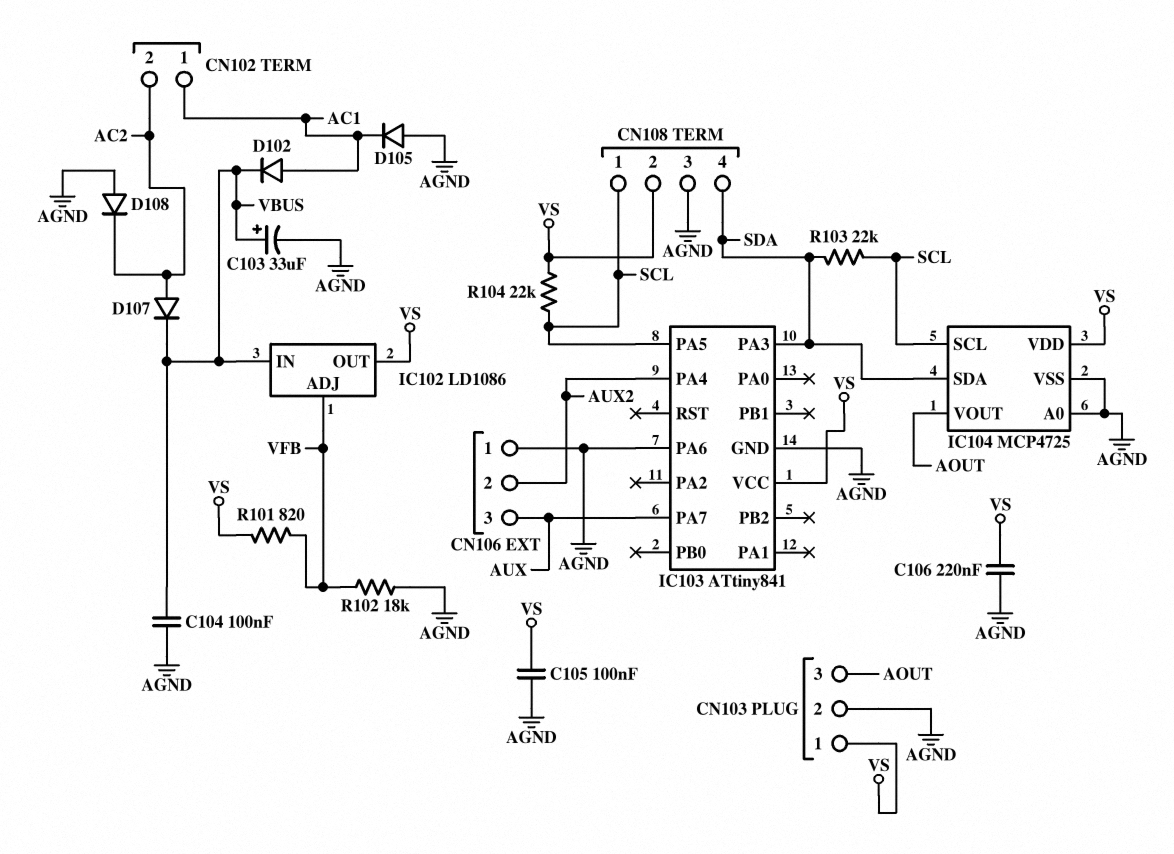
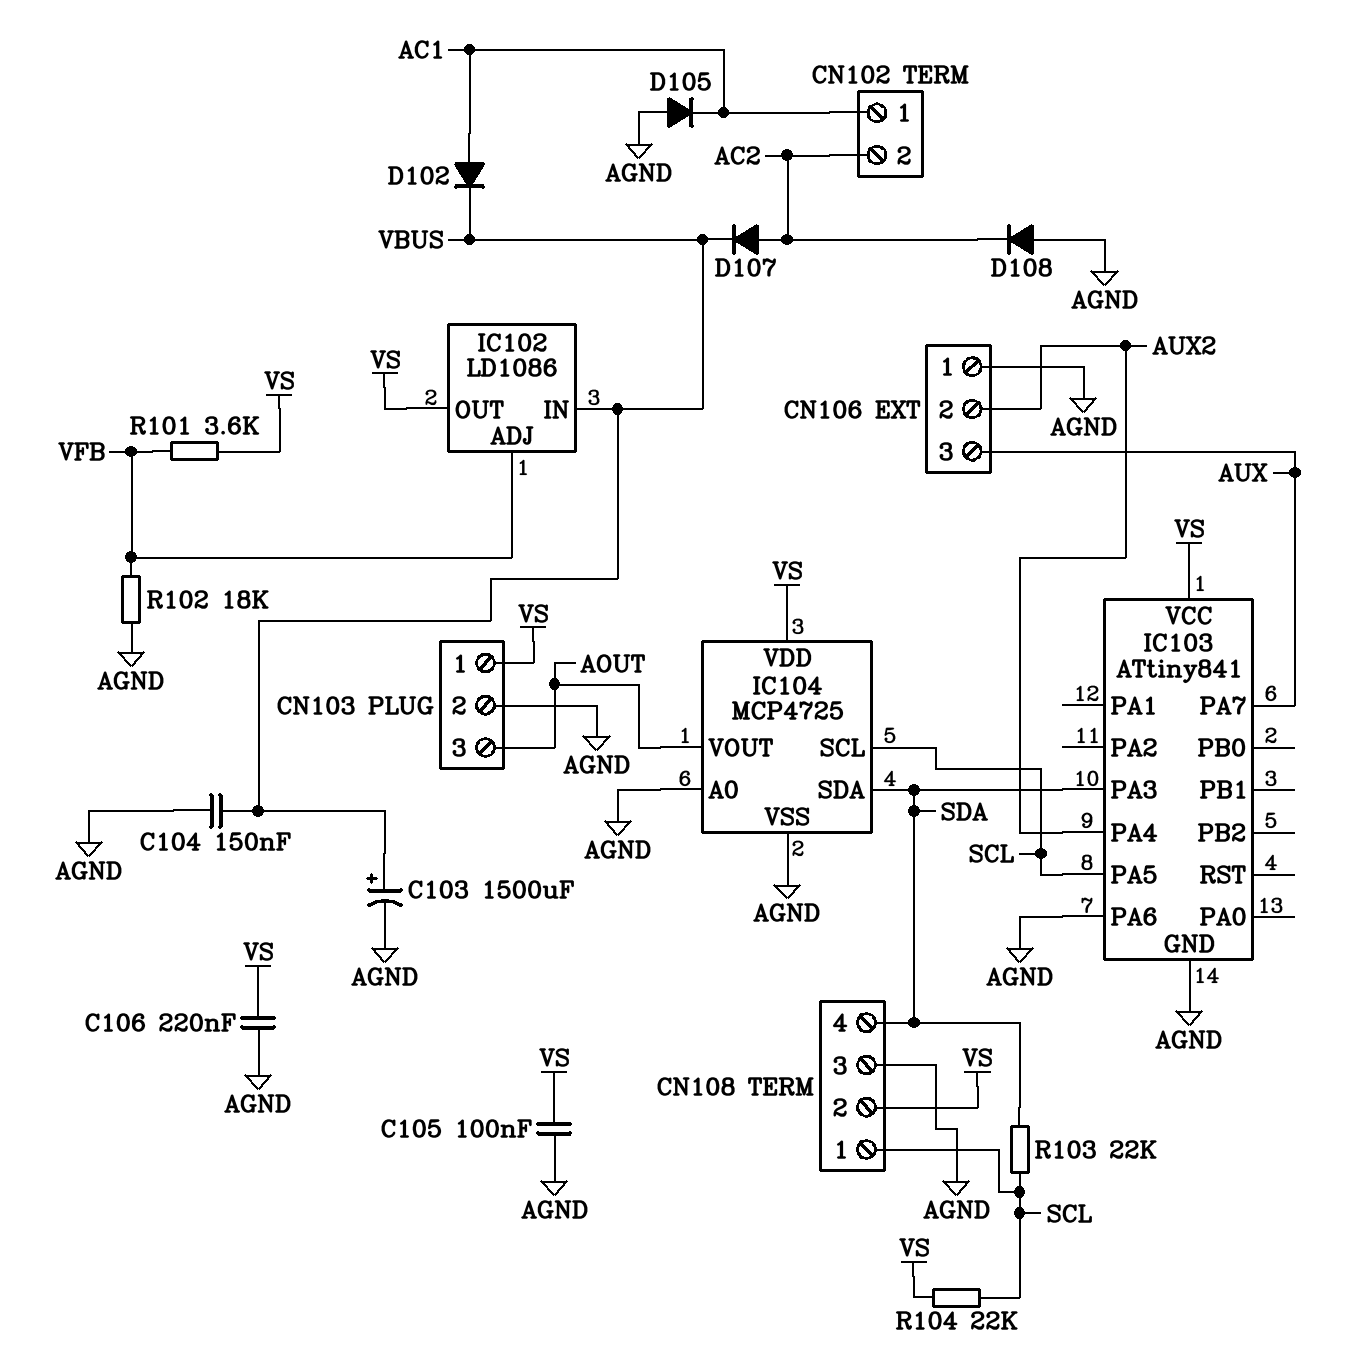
C103: 33uF (plus VBUS, minus AGND) -> 1500uF (plus VBUS, minus AGND)
C104: 100nF (AGND, VBUS) -> 150nF (AGND, VBUS)
R101: 820 (VFB, VS) -> 3.6k (VFB, VS)

